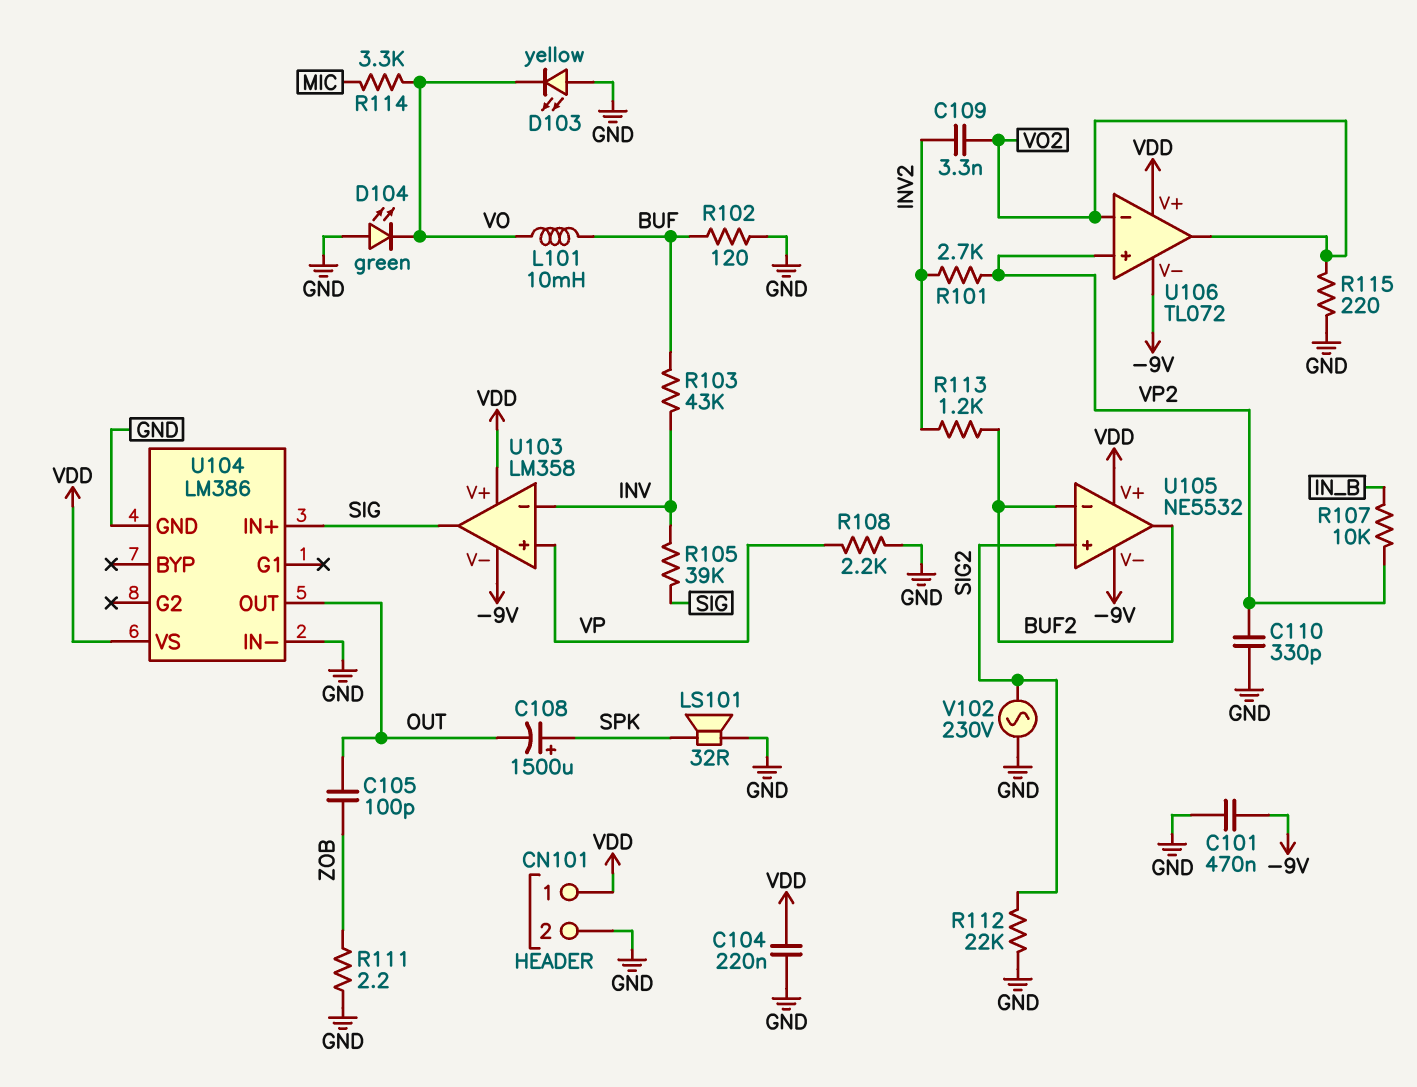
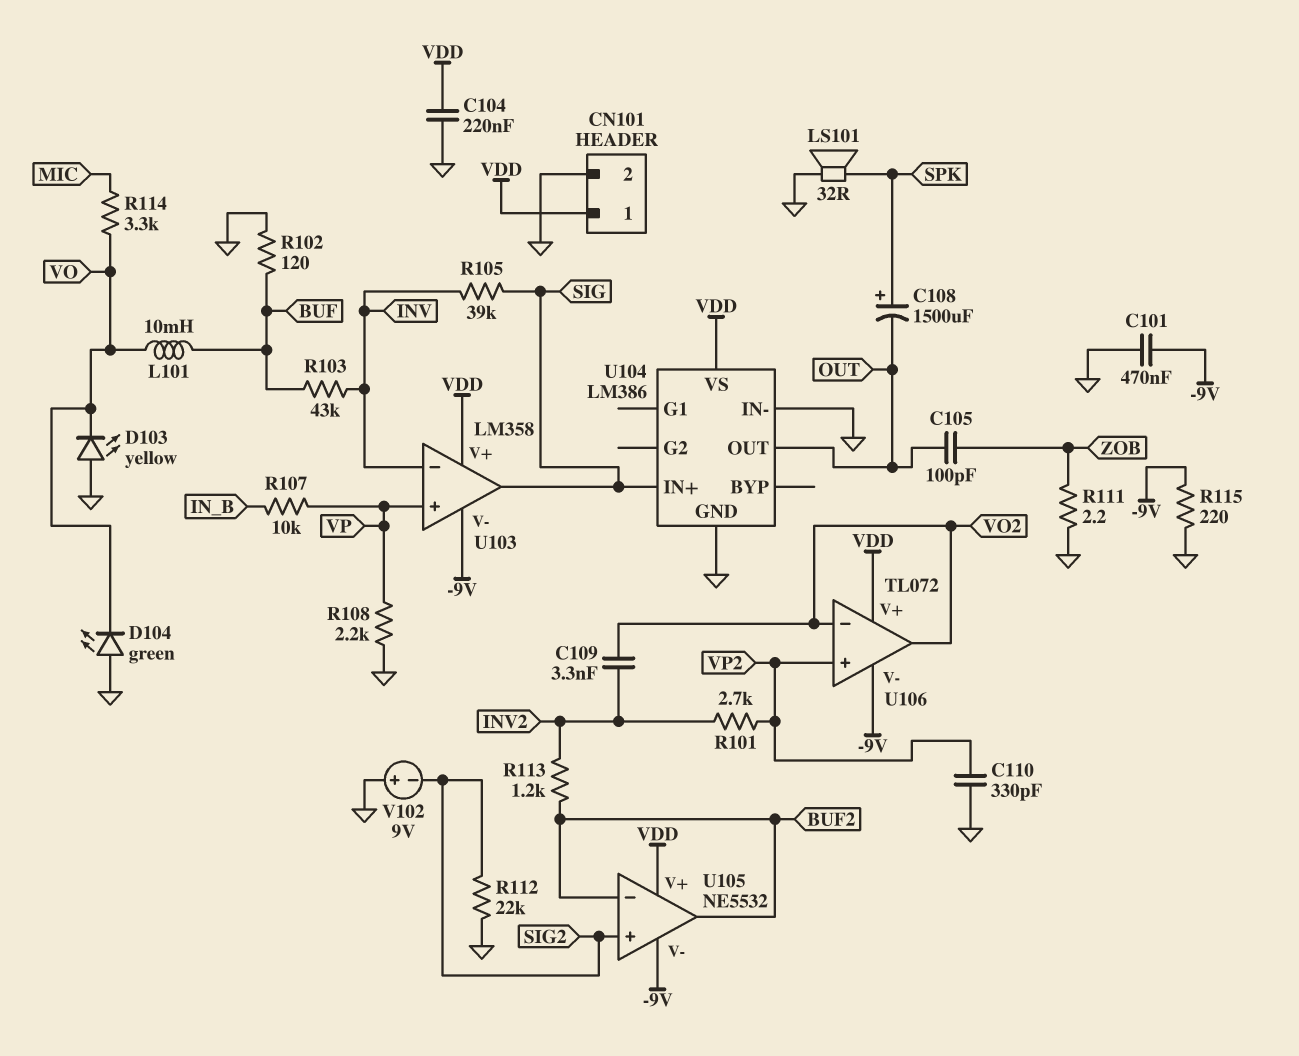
R107: 10k (IN_B, VP2) -> 10k (IN_B, VP)
R115: 220 (GND, VO2) -> 220 (-9V, GND)
V102: AC 230V (GND, SIG2) -> 9V (plus GND, minus SIG2)

